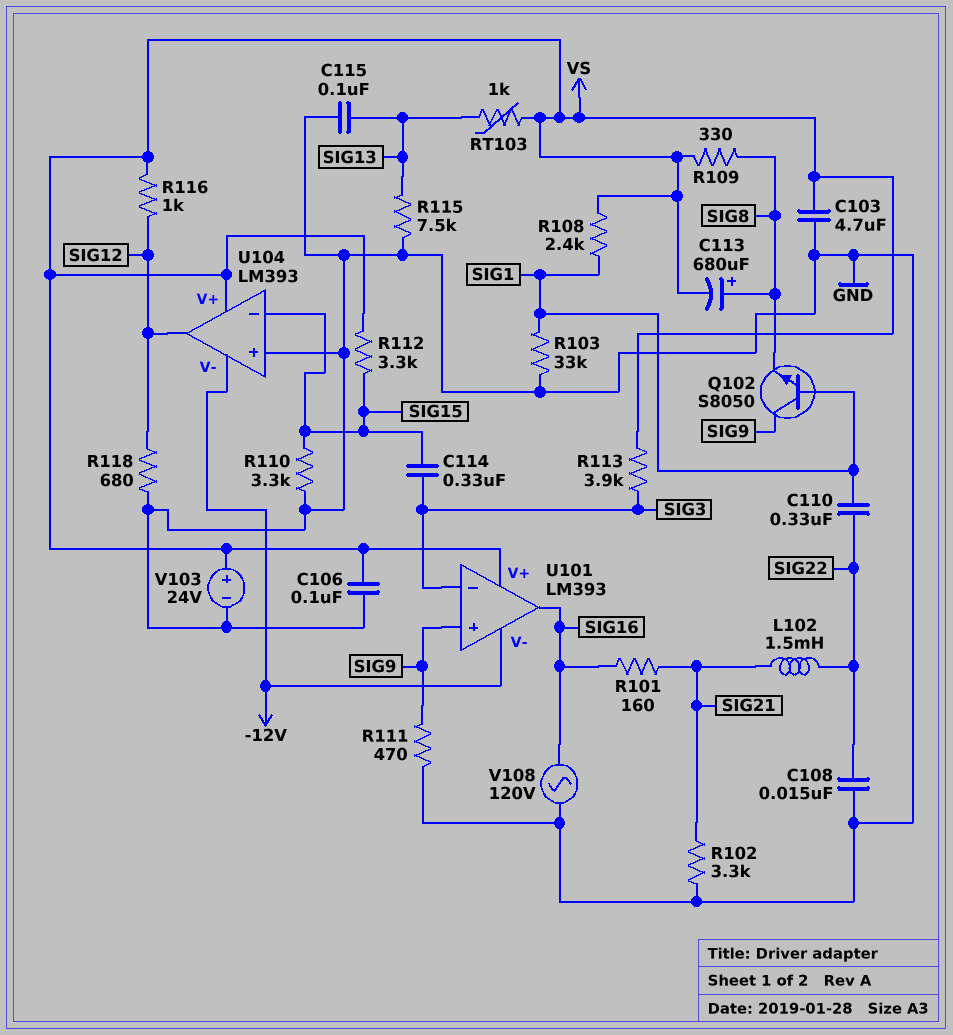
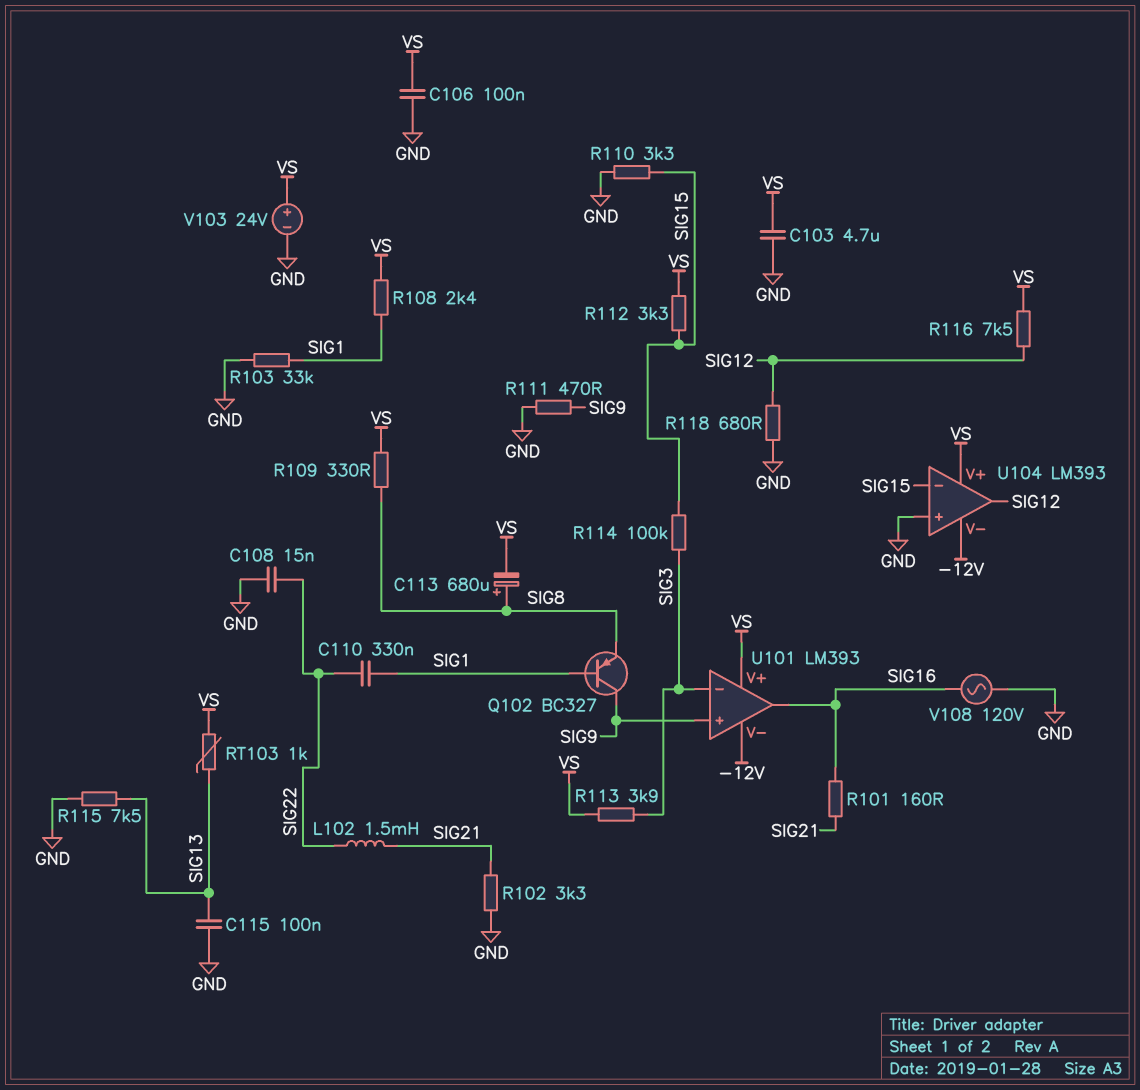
C114: 330nF (SIG3, SIG15) -> none
Q102: NPN S8050 (B SIG1, C SIG9, E SIG8) -> PNP BC327 (B SIG1, C SIG9, E SIG8)
R114: none -> 100k (SIG3, SIG15)
R116: 1k (SIG12, VS) -> 7.5k (SIG12, VS)

